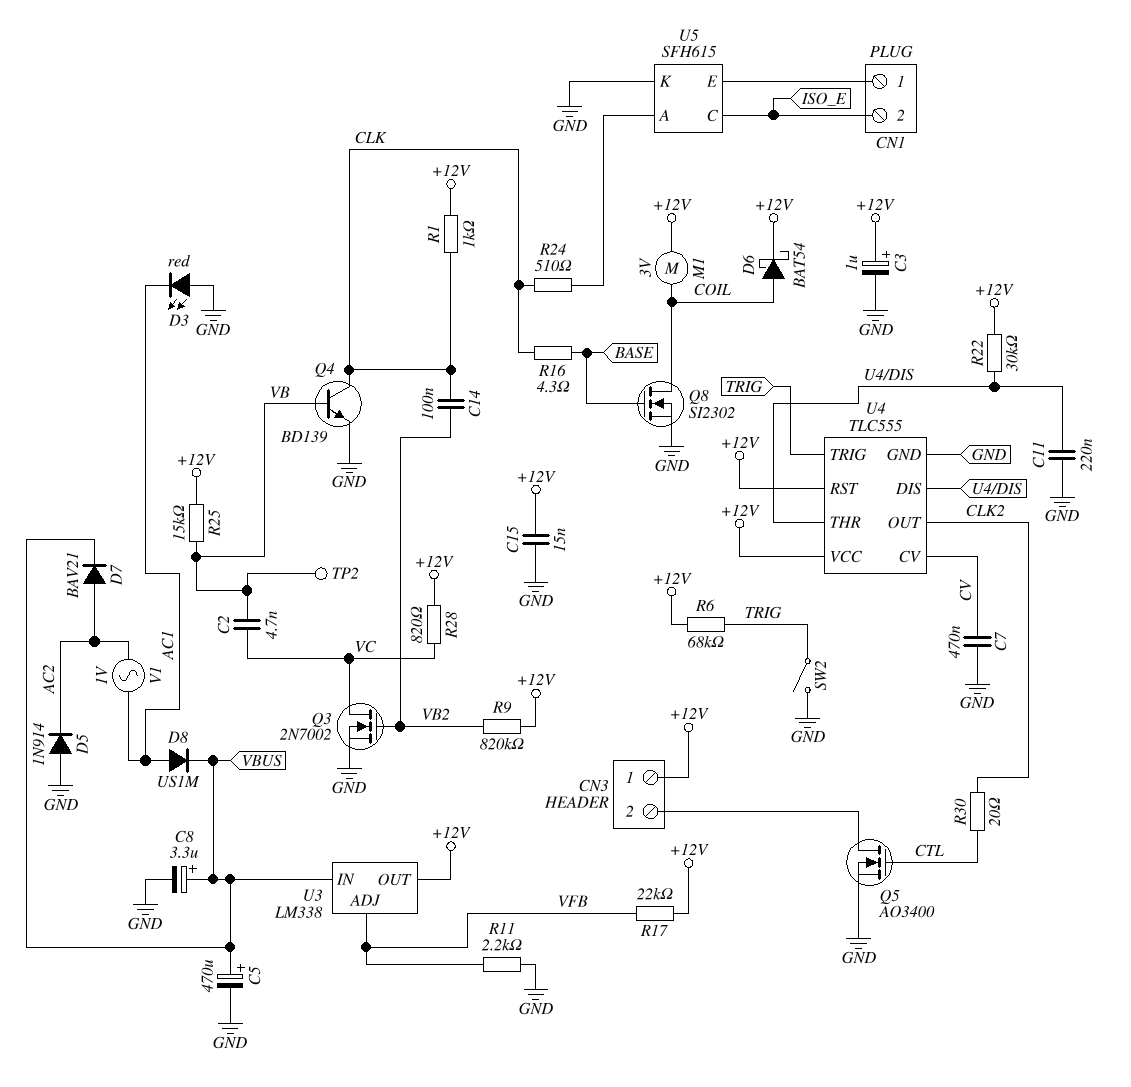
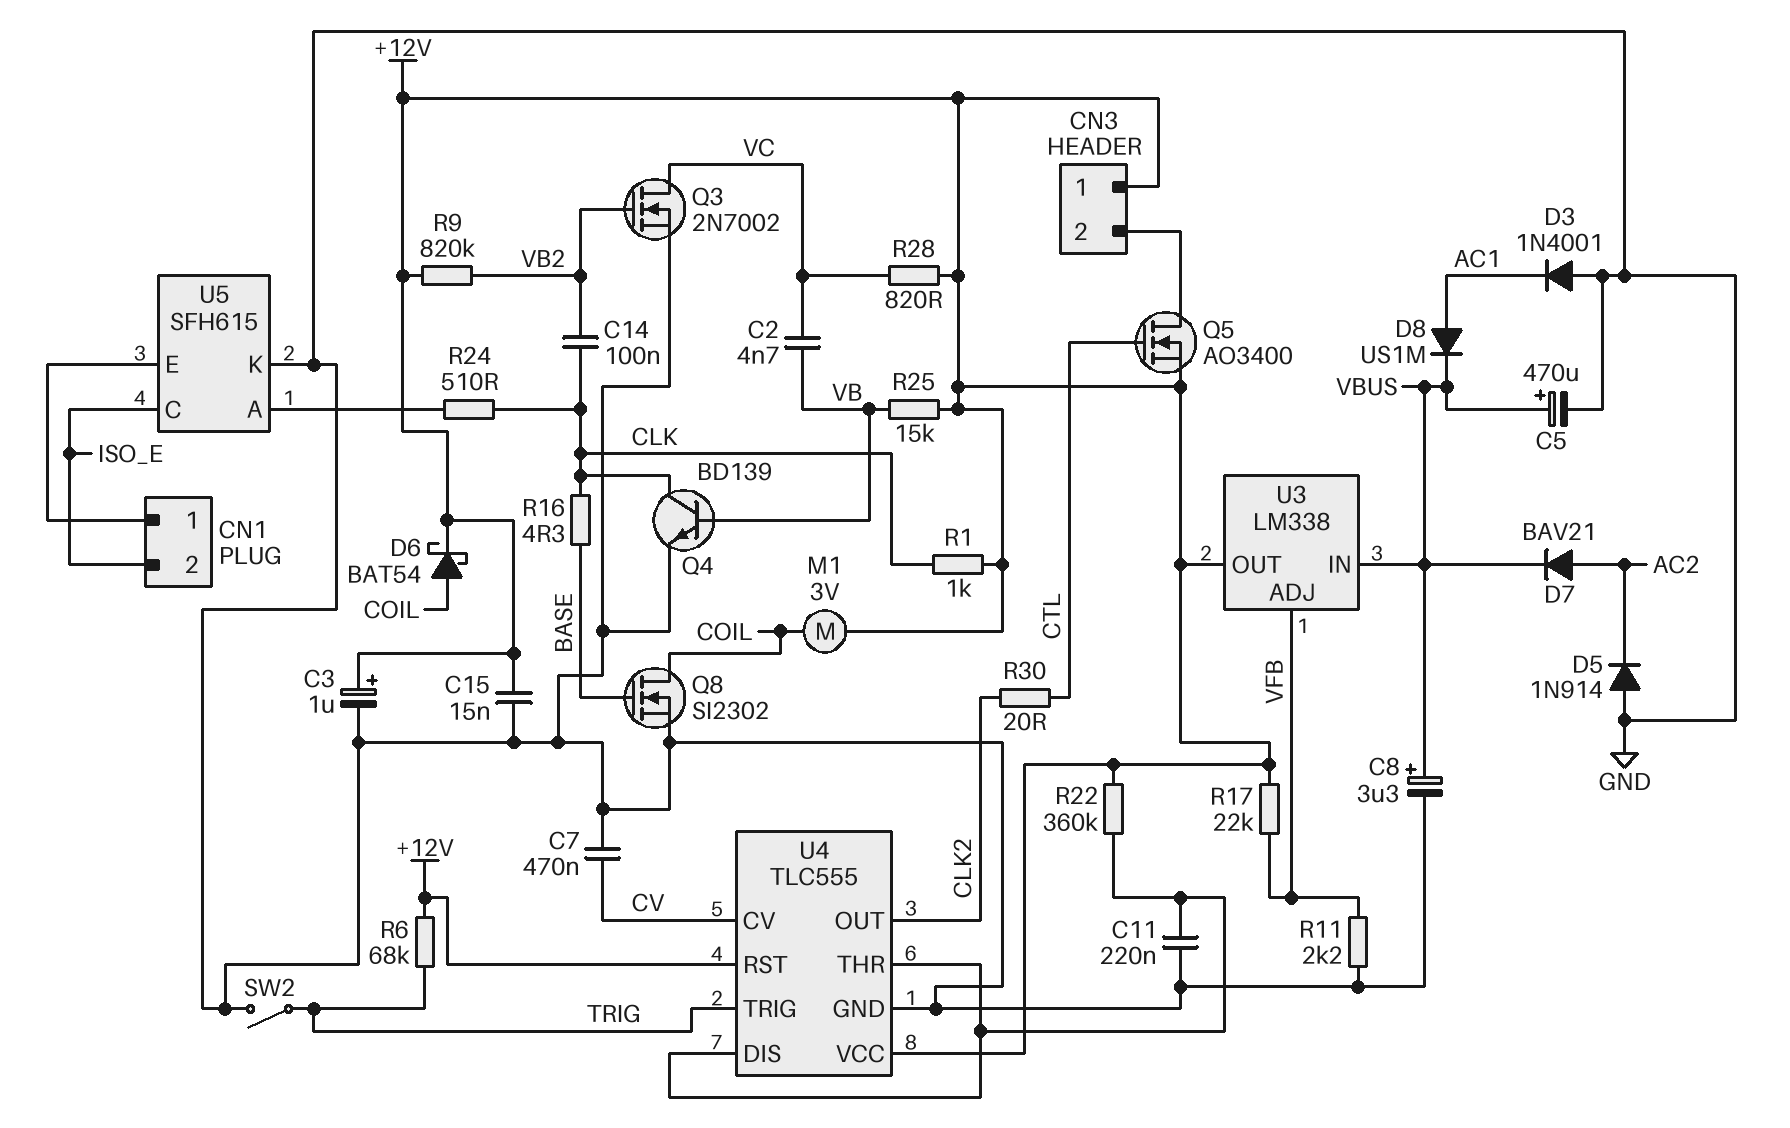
D3: LED red (A GND, K AC1) -> diode 1N4001 (A GND, K AC1)
Q5: NMOS AO3400 (G CTL, D CN3/2, S GND) -> NMOS AO3400 (G CTL, D CN3/2, S +12V)
R22: 30k (+12V, U4/DIS) -> 360k (+12V, U4/DIS)
TP2: test point (VB) -> none
V1: AC 1V (AC1, AC2) -> none

